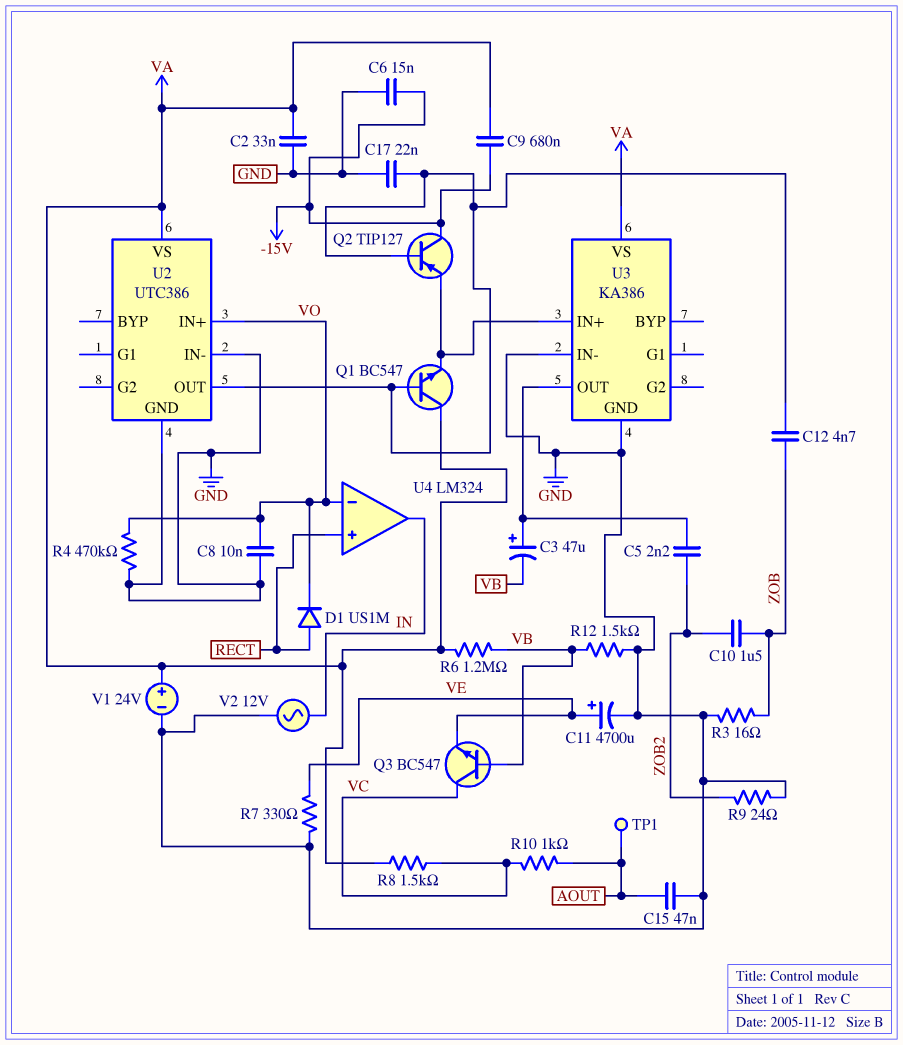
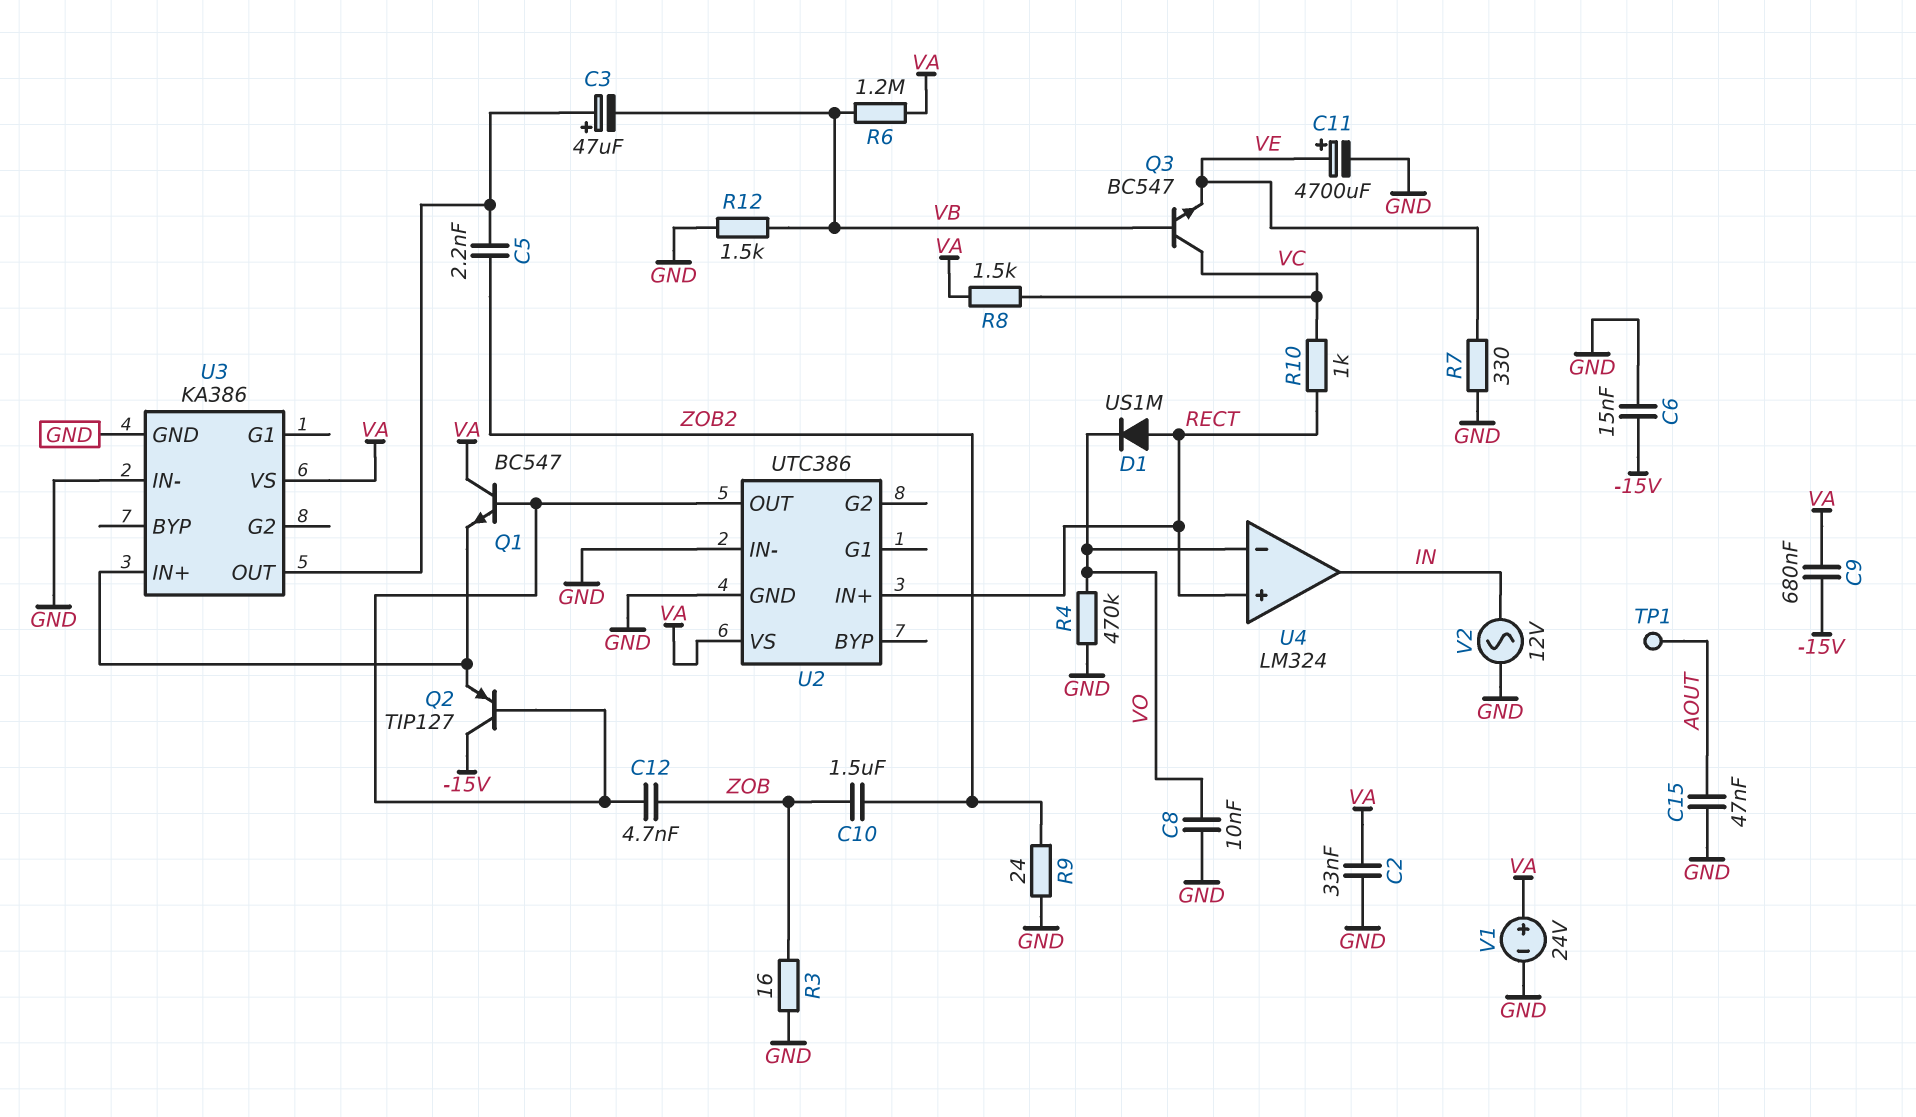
C17: 22nF (GND, U2/OUT) -> none
R10: 1k (AOUT, VC) -> 1k (RECT, VC)
U2 pin IN+: VO -> RECT

